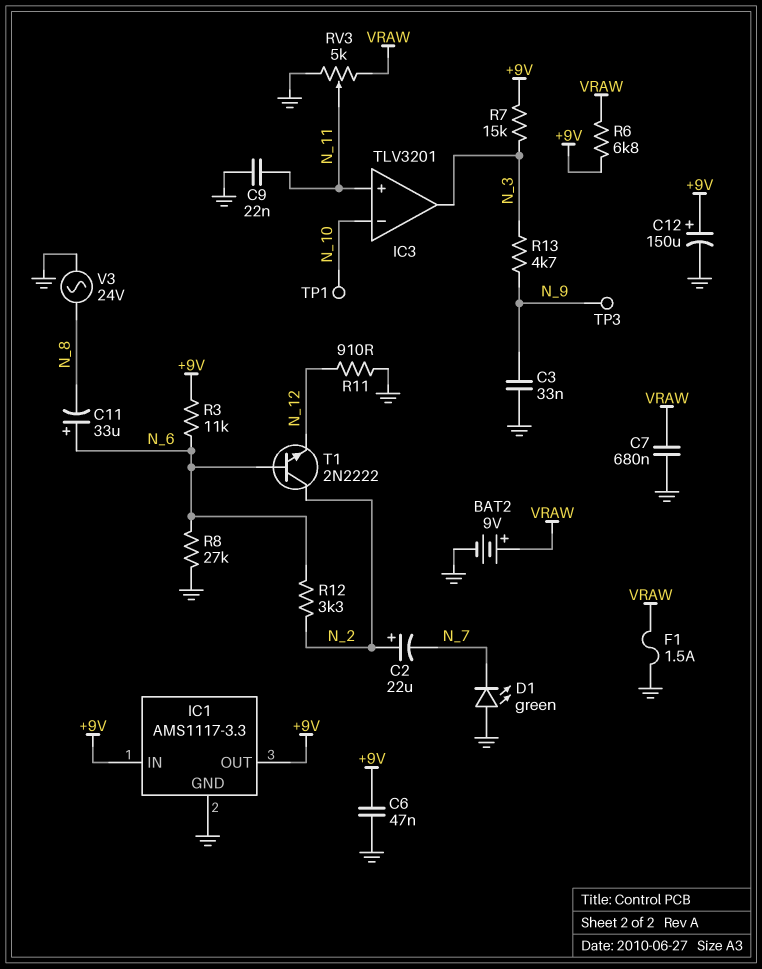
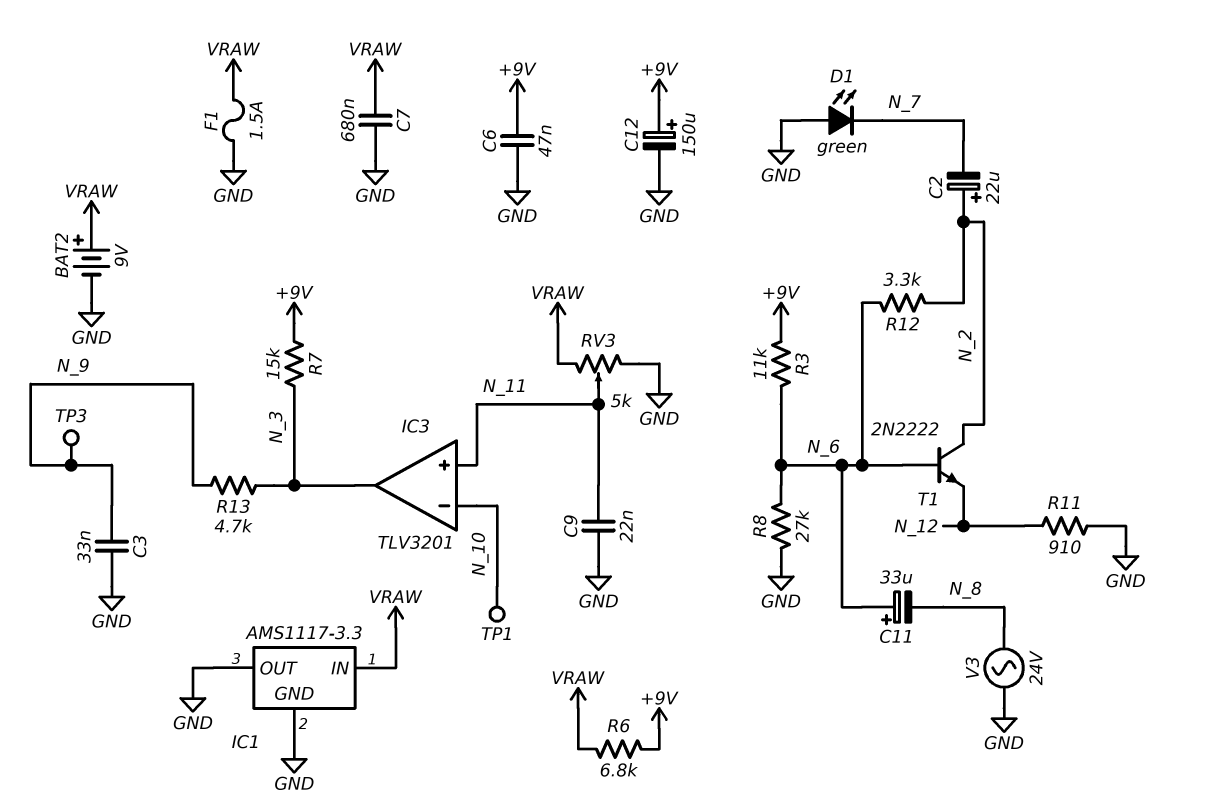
IC1 pin IN: +9V -> VRAW
IC1 pin OUT: +9V -> GND

